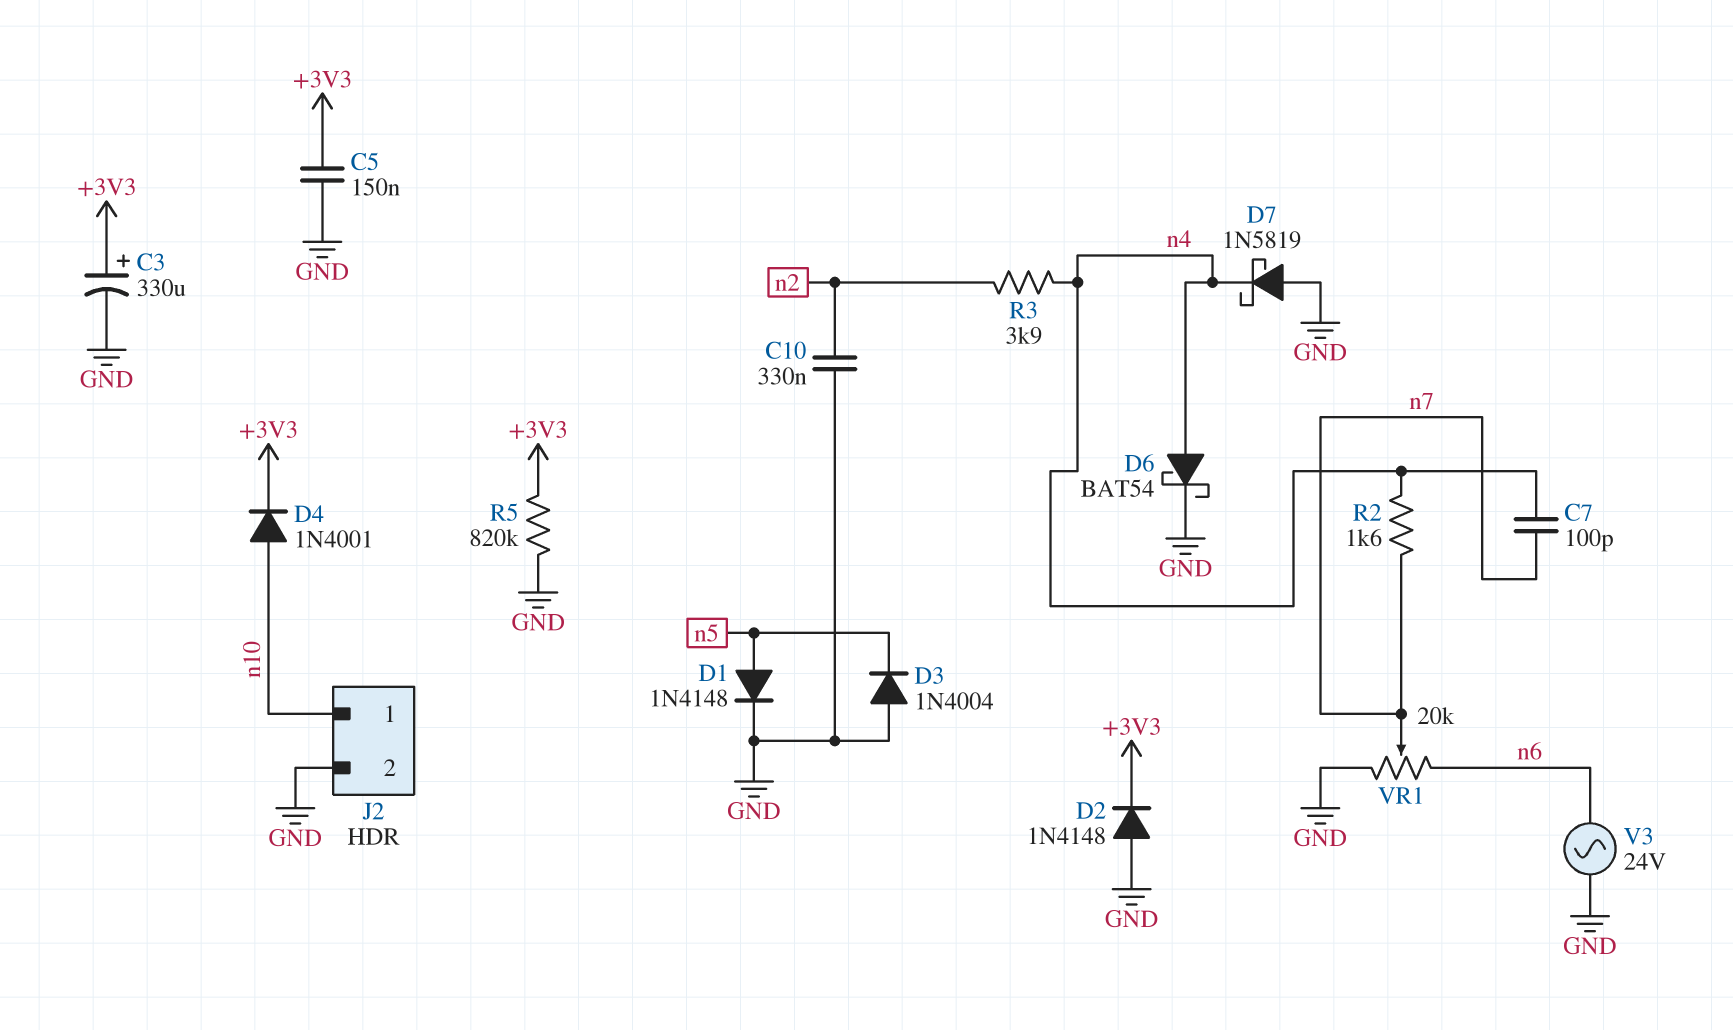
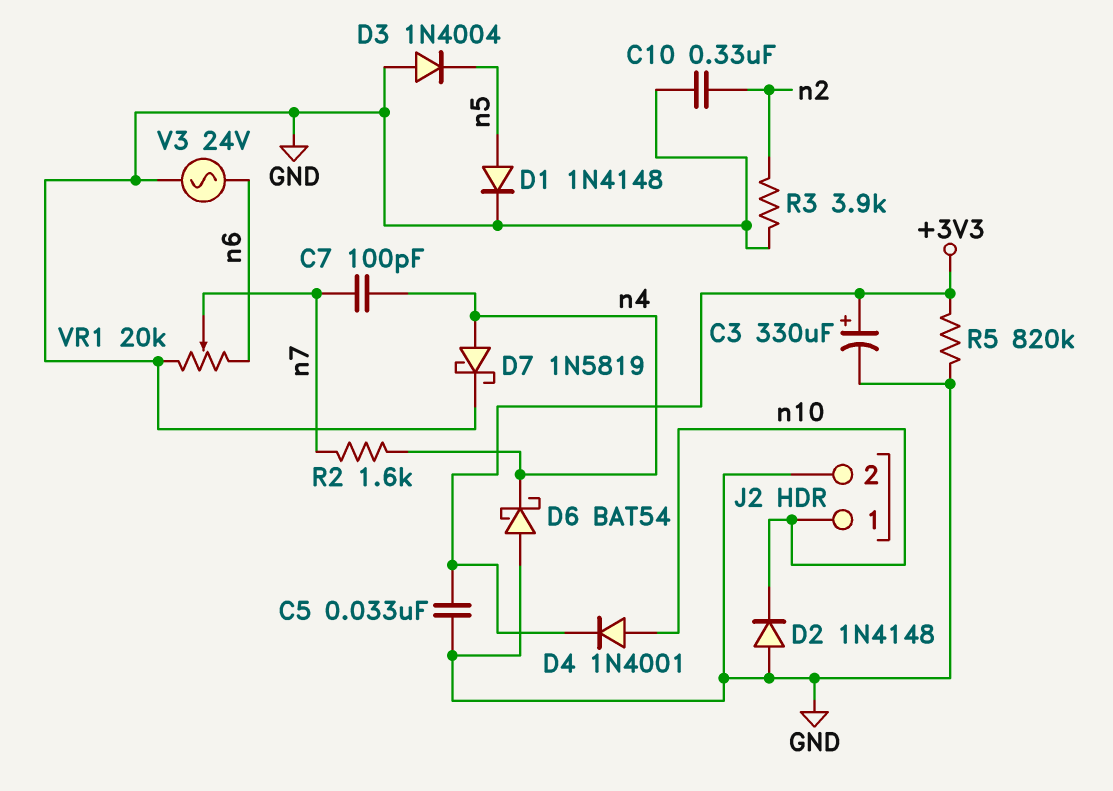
C5: 150nF (+3V3, GND) -> 33nF (+3V3, GND)
D2: diode 1N4148 (A GND, K +3V3) -> diode 1N4148 (A GND, K n10)
D6: schottky BAT54 (A n4, K GND) -> schottky BAT54 (A GND, K n4)
D7: schottky 1N5819 (A GND, K n4) -> schottky 1N5819 (A n4, K GND)
R3: 3.9k (n2, n4) -> 3.9k (GND, n2)

